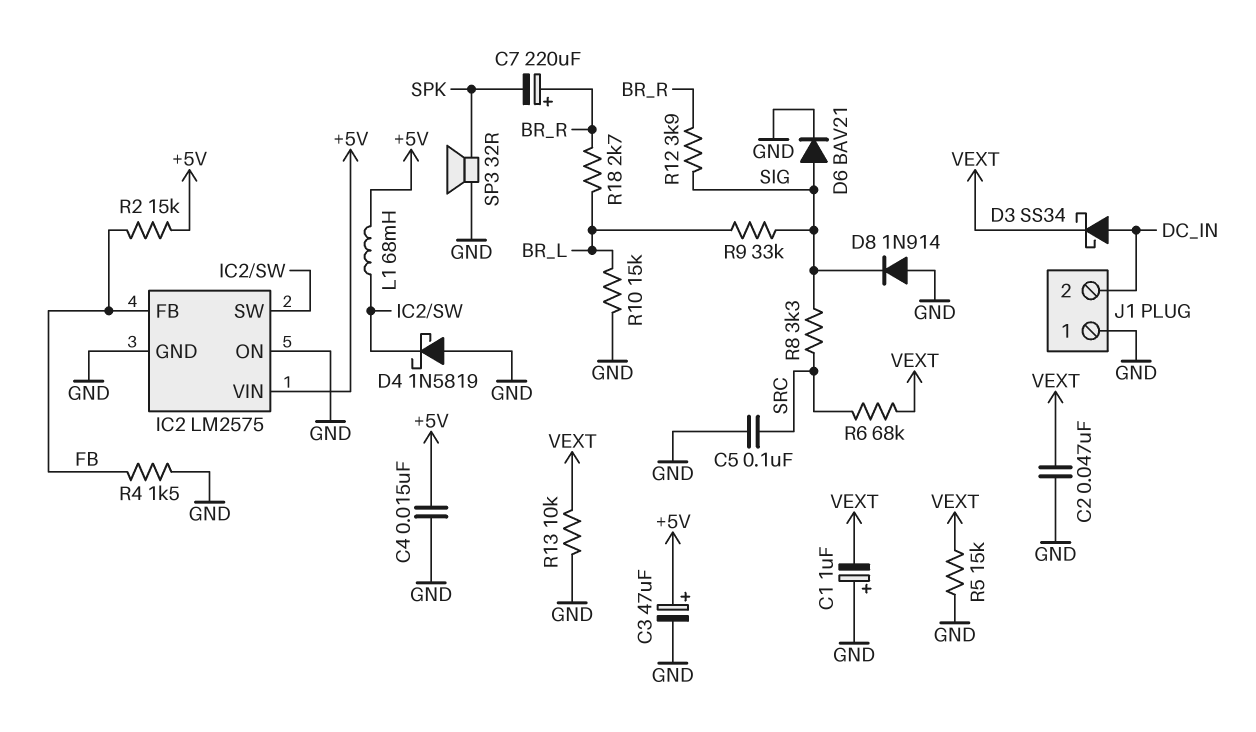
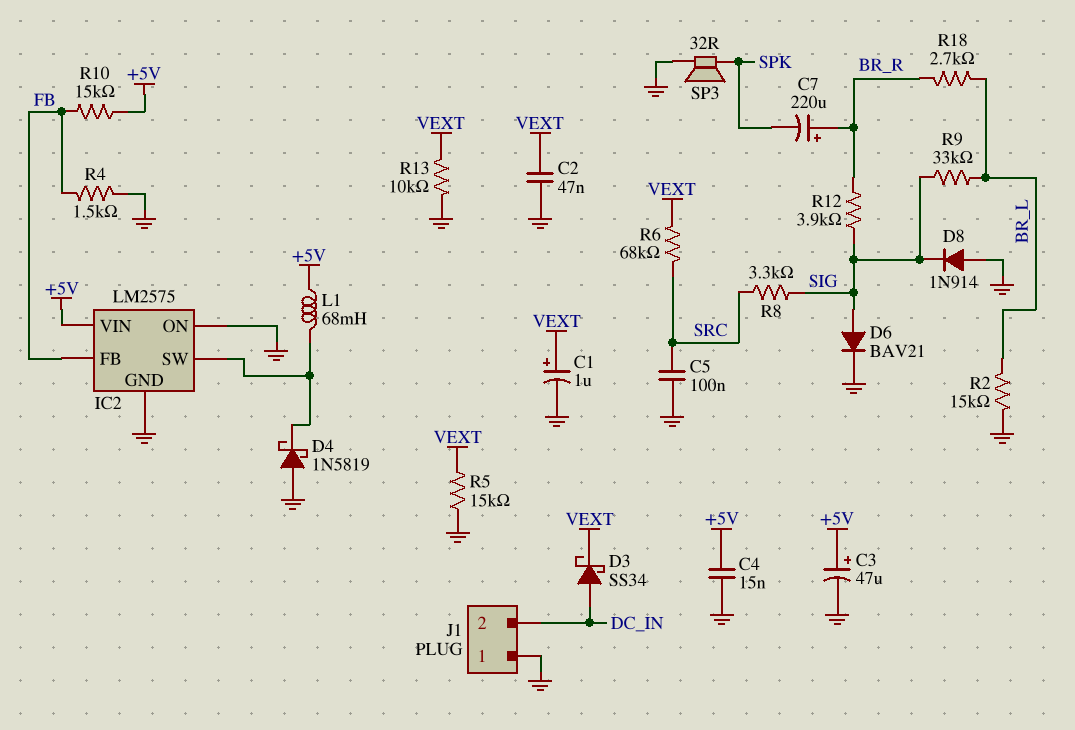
C1: 1uF (plus GND, minus VEXT) -> 1uF (plus VEXT, minus GND)
R2: 15k (+5V, FB) -> 15k (BR_L, GND)
R10: 15k (BR_L, GND) -> 15k (+5V, FB)

